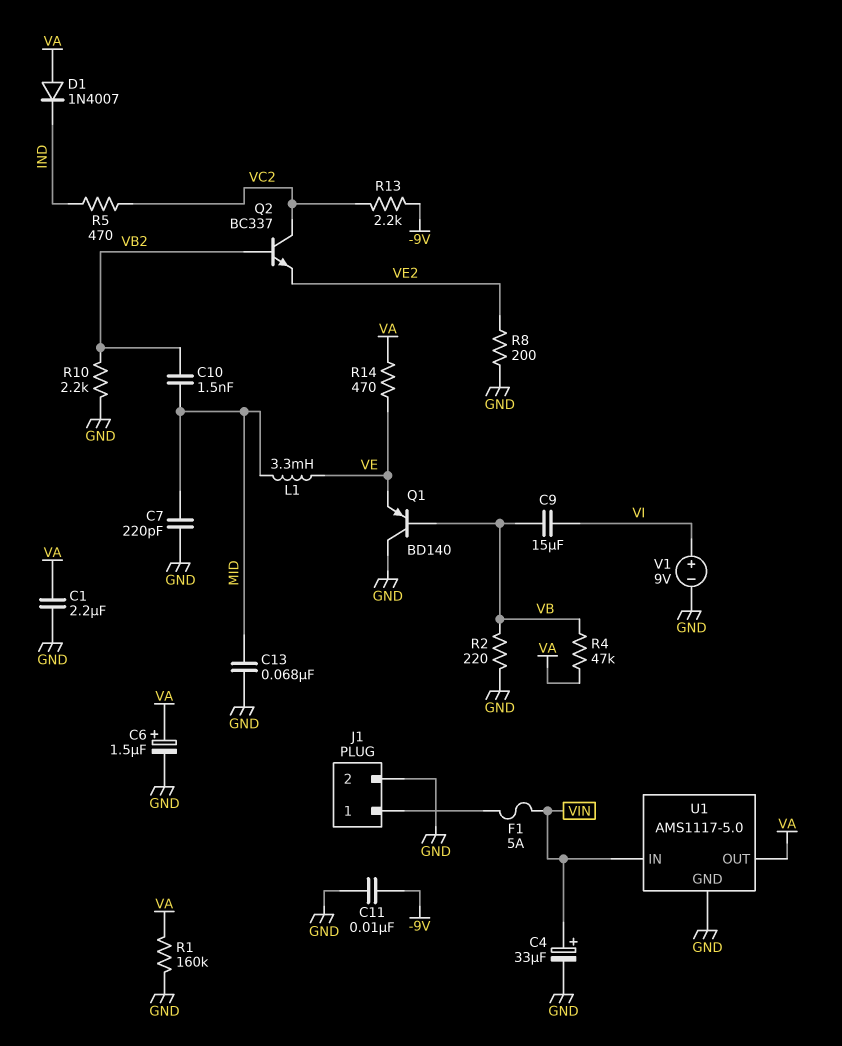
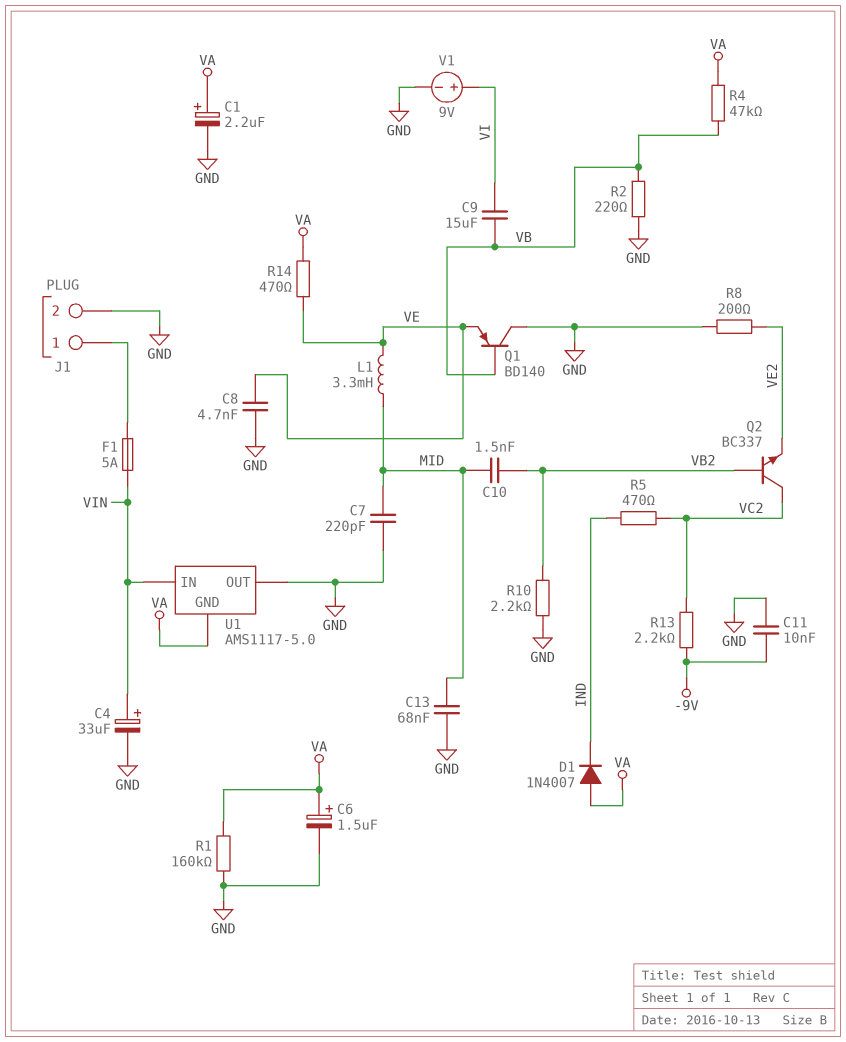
C1: 2.2uF (GND, VA) -> 2.2uF (plus VA, minus GND)
C8: none -> 4.7nF (GND, VE)
U1 pin GND: GND -> VA
U1 pin OUT: VA -> GND

